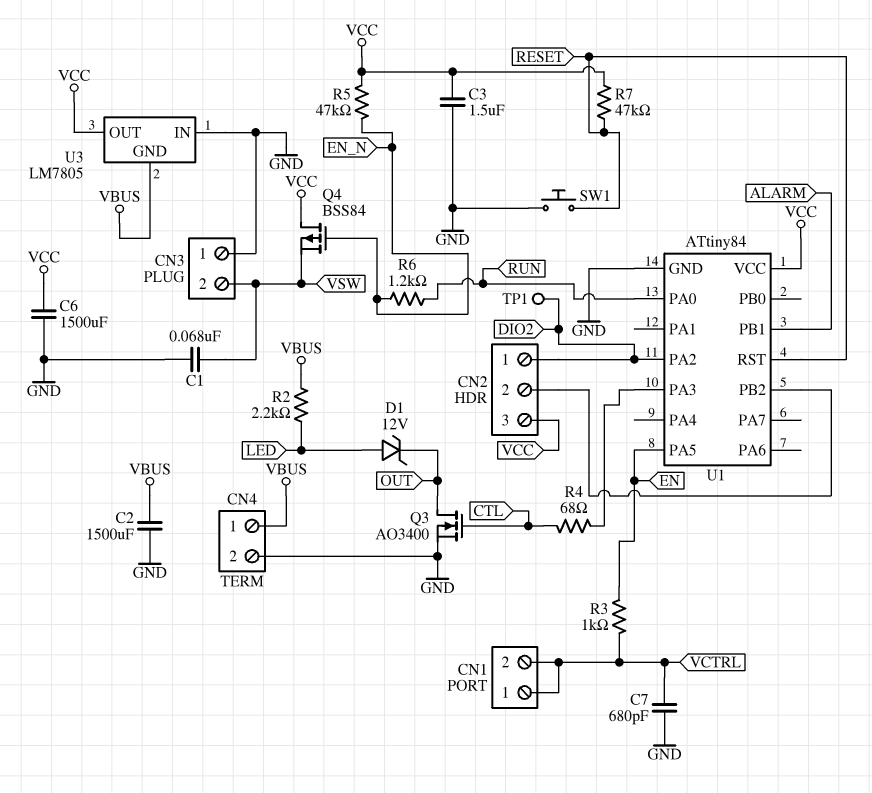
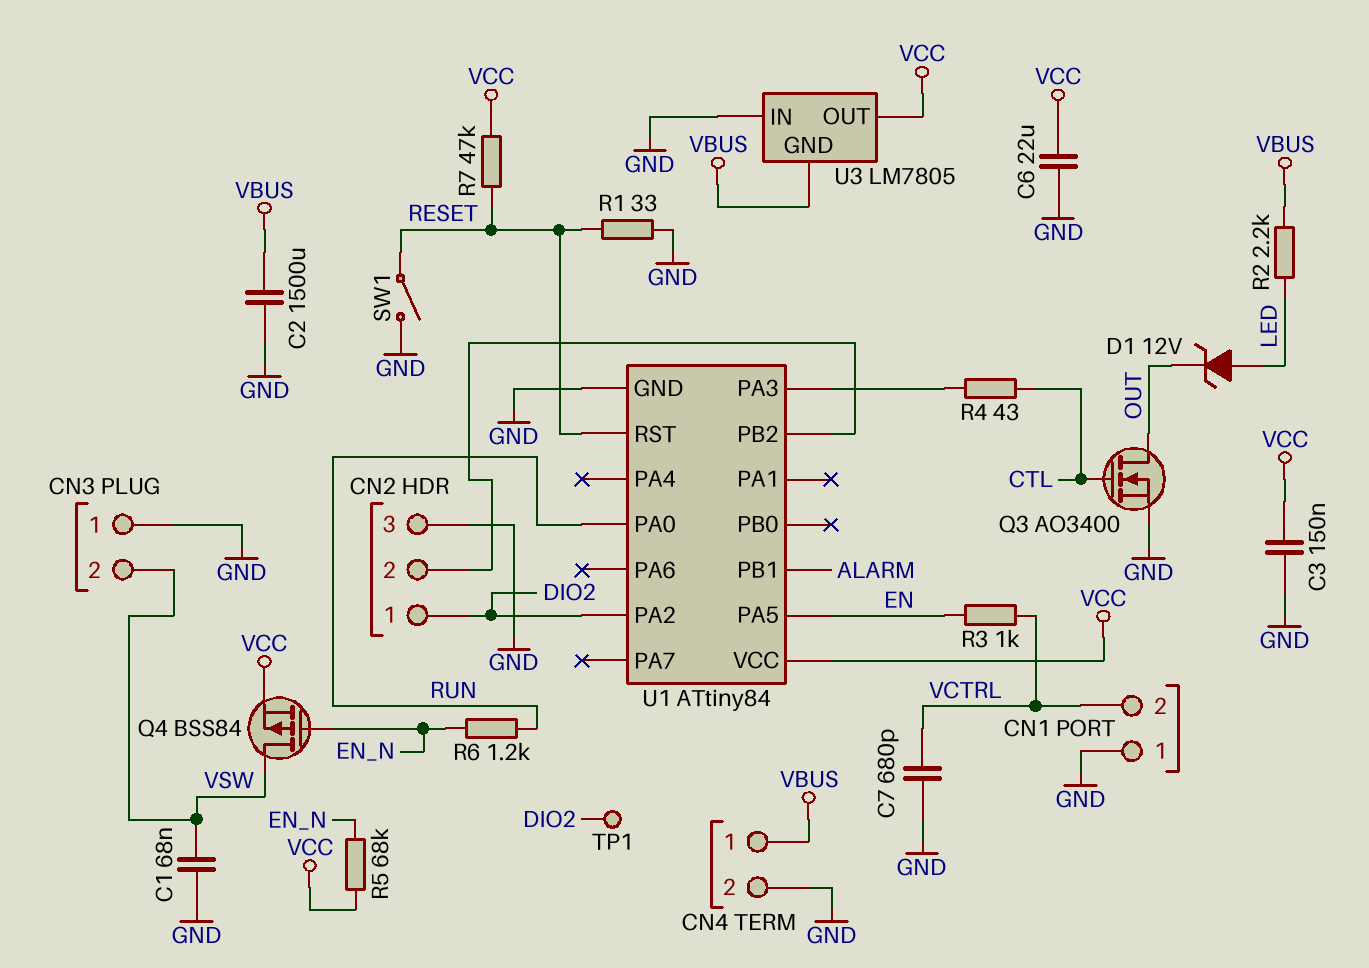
C3: 1.5uF (GND, VCC) -> 150nF (GND, VCC)
C6: 1500uF (GND, VCC) -> 22uF (GND, VCC)
CN1 pin 1: VCTRL -> GND
CN2 pin 3: VCC -> GND
Q4: PMOS BSS84 (G EN_N, D VCC, S VSW) -> PMOS BSS84 (G EN_N, D VSW, S VCC)
R1: none -> 33 (GND, RESET)
R4: 68 (CTL, U1/PA3) -> 43 (CTL, U1/PA3)
R5: 47k (EN_N, VCC) -> 68k (EN_N, VCC)
SW1: button (GND, RESET) -> switch (GND, RESET)

